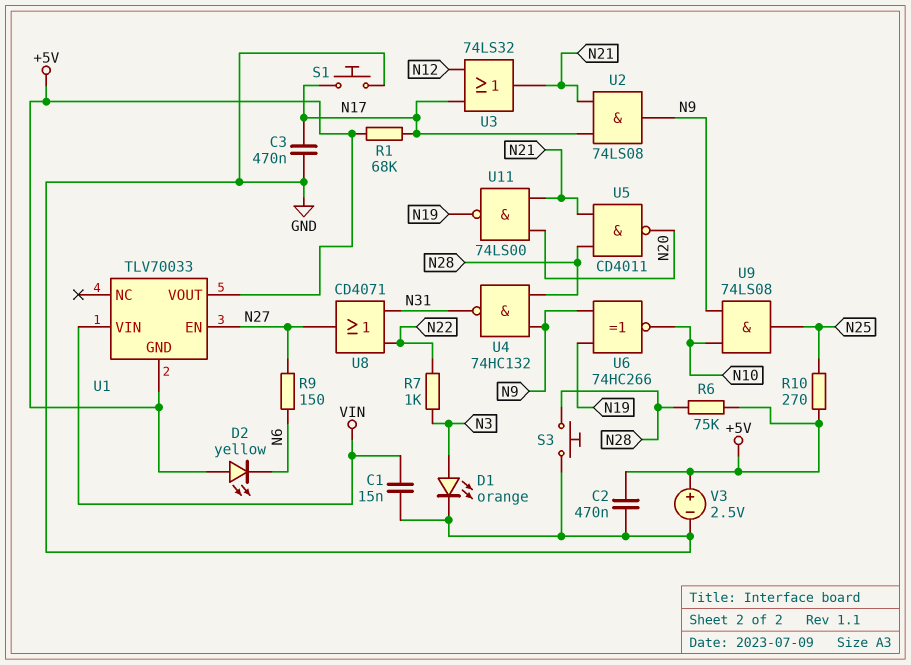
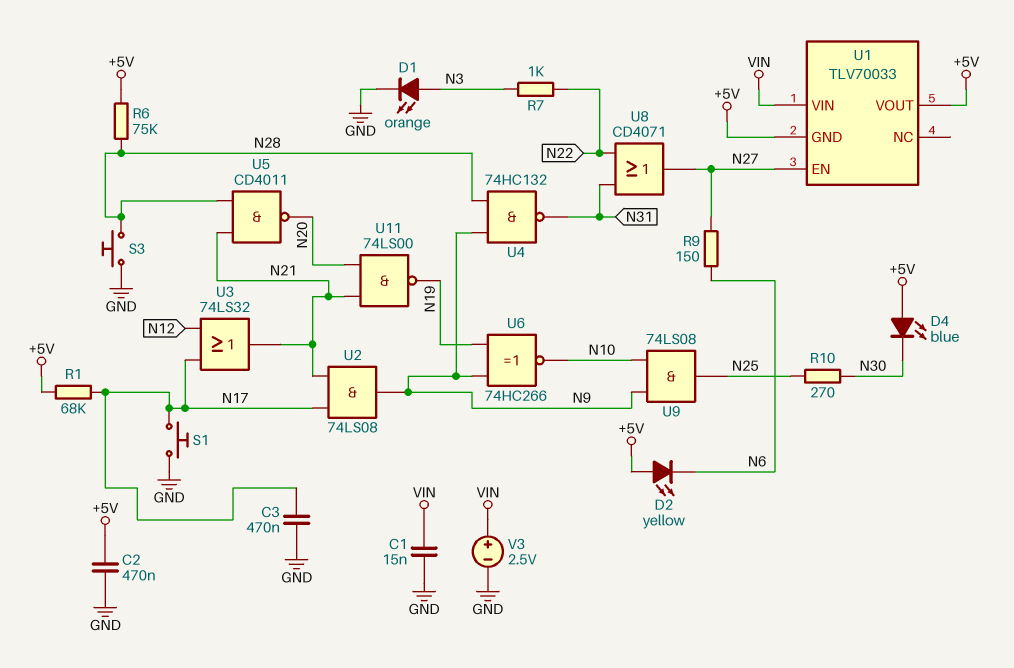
D4: none -> LED blue (A +5V, K N30)
R10: 270 (+5V, N25) -> 270 (N25, N30)
V3: 2.5V (plus +5V, minus GND) -> 2.5V (plus VIN, minus GND)

